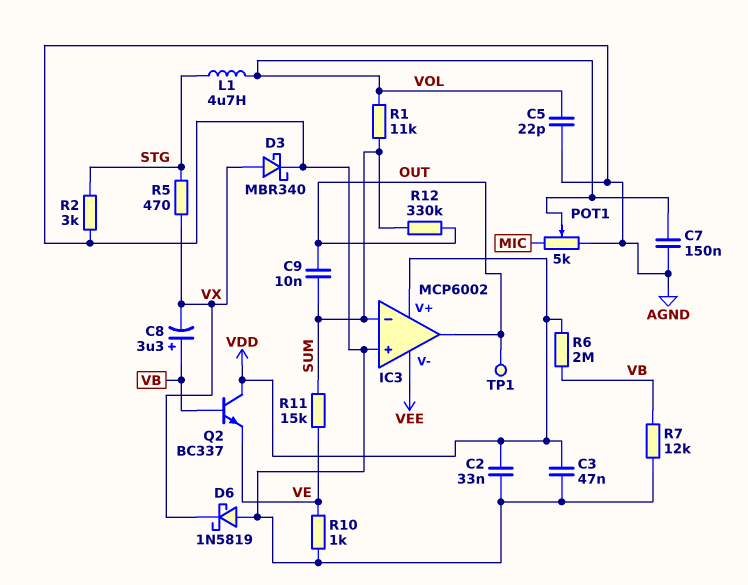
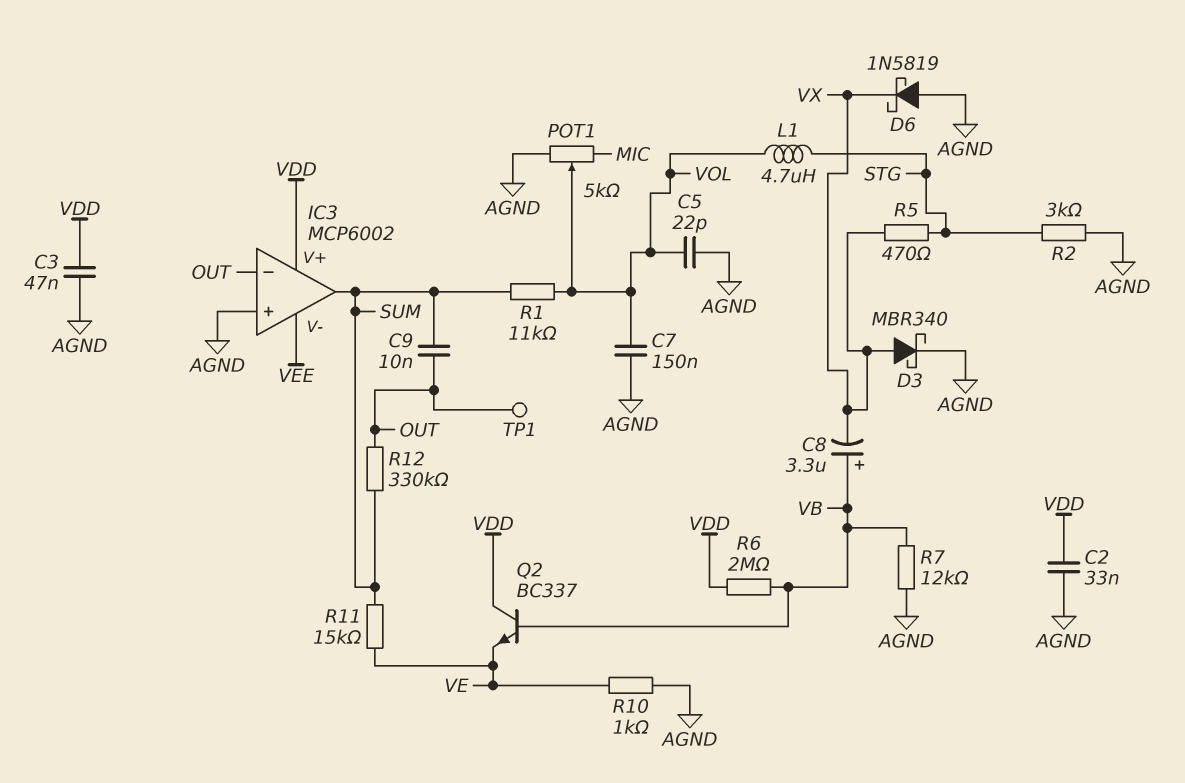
IC3 pin in-: SUM -> OUT
IC3 pin out: OUT -> SUM

